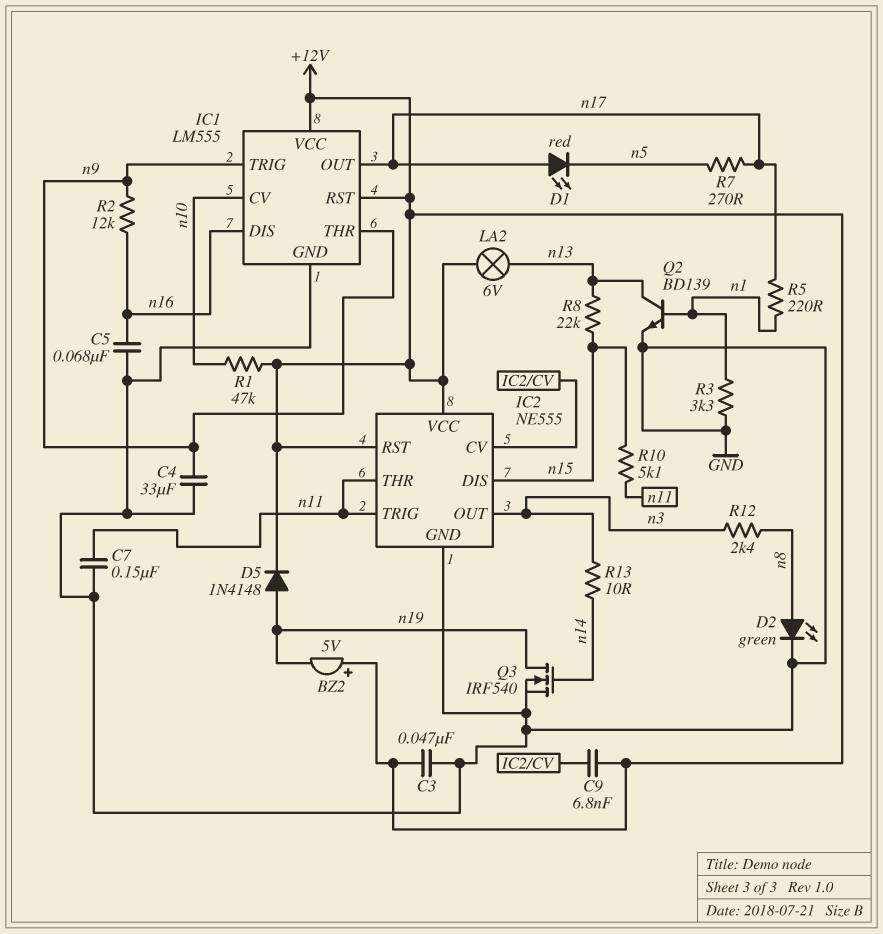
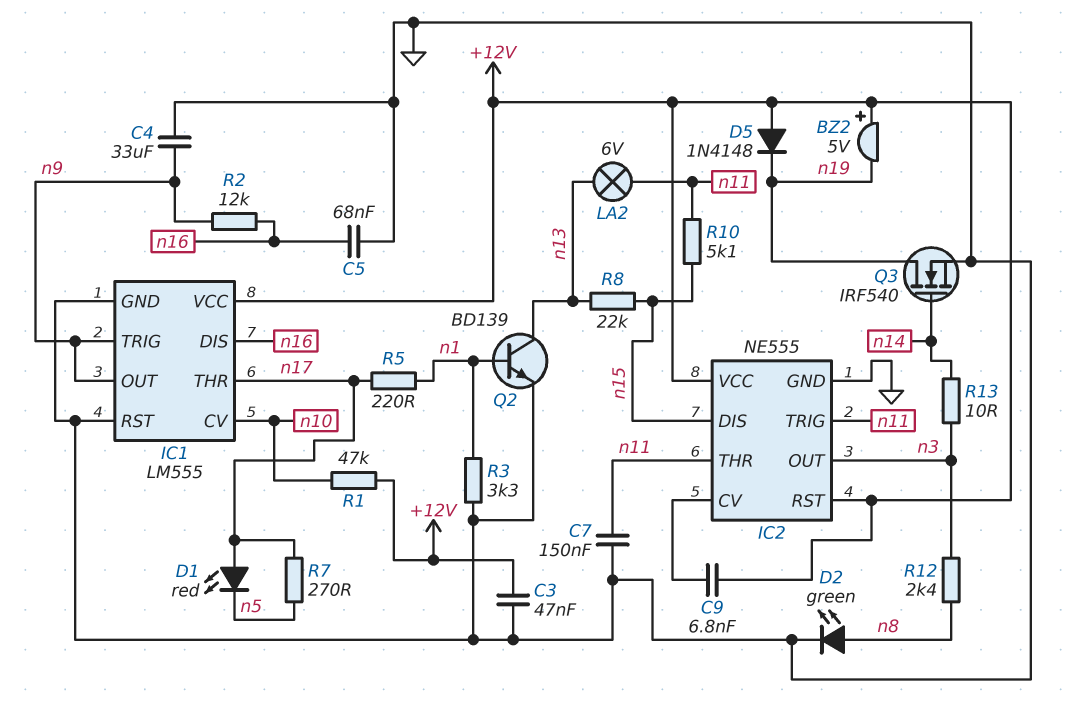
D5: diode 1N4148 (A n19, K +12V) -> diode 1N4148 (A +12V, K n19)
IC1 pin OUT: n17 -> n9
IC1 pin RST: +12V -> GND
IC1 pin THR: n9 -> n17
LA2: lamp 6V (+12V, n13) -> lamp 6V (n11, n13)

